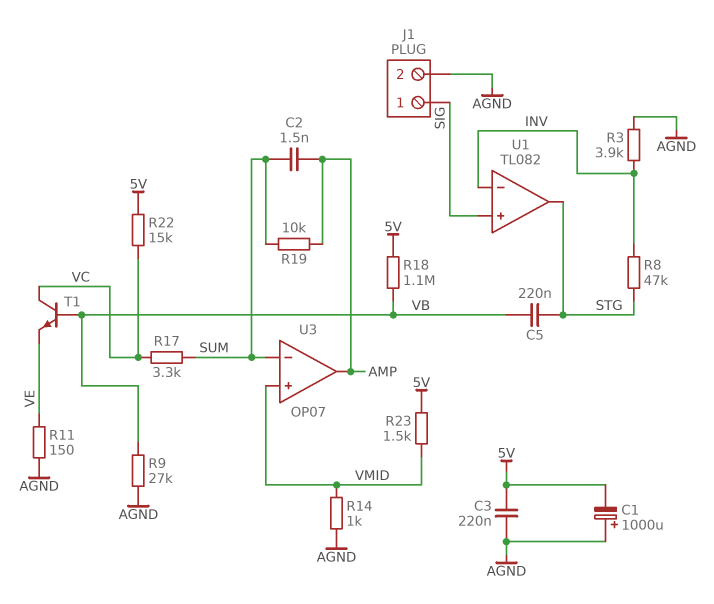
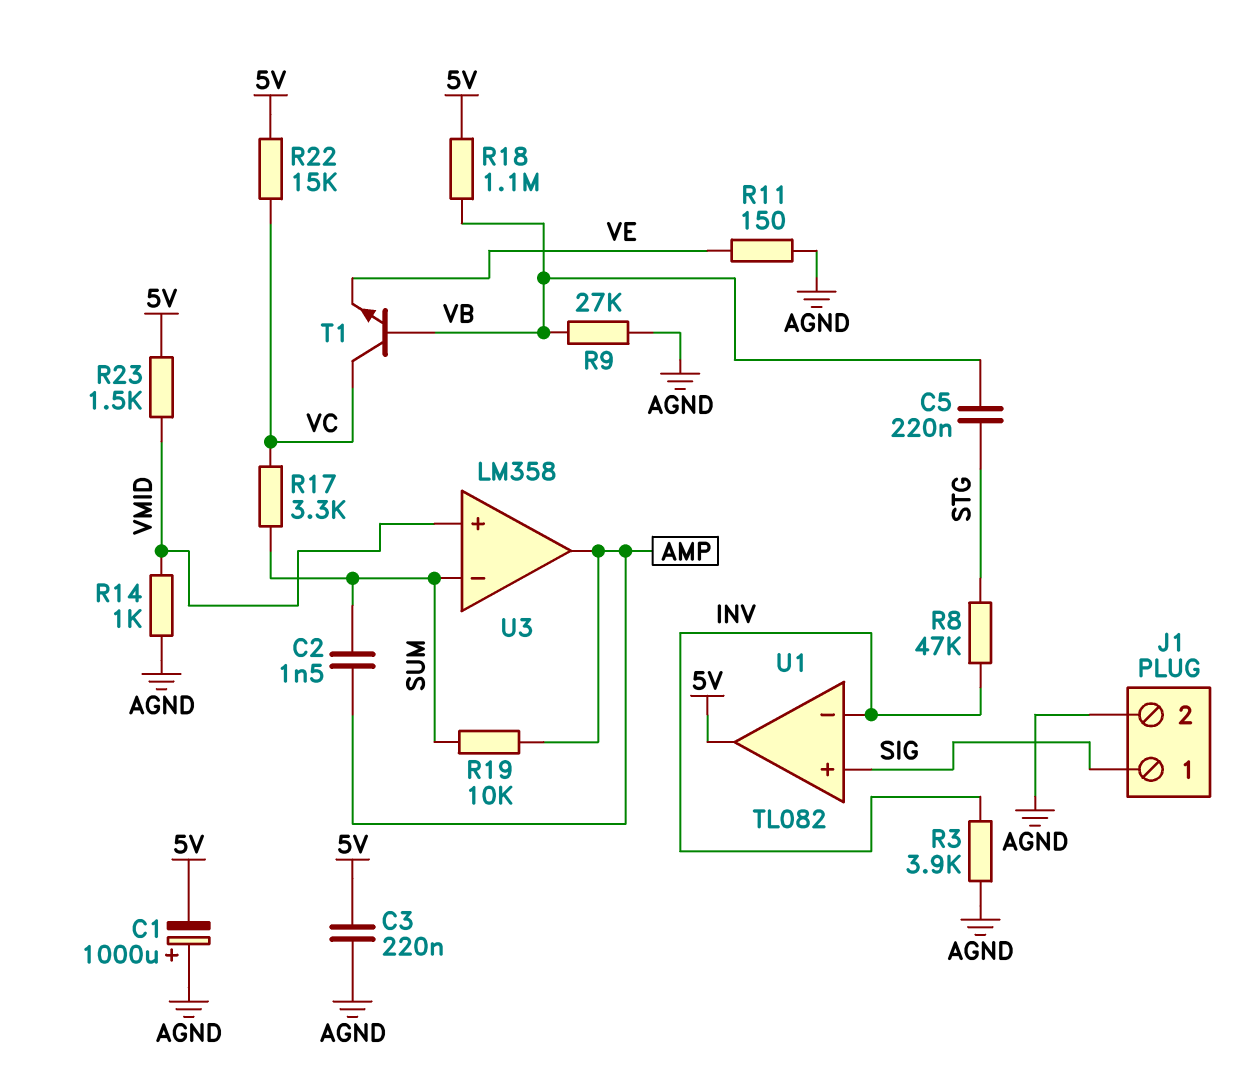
U1 pin out: STG -> 5V
U3: OP07 -> LM358

